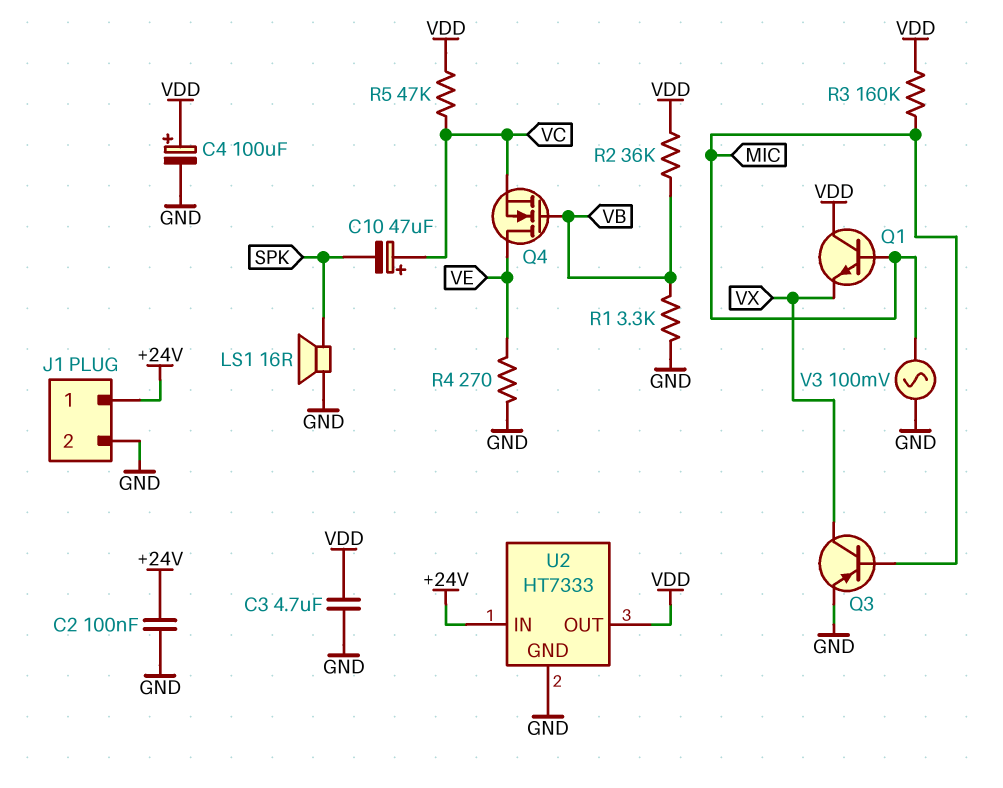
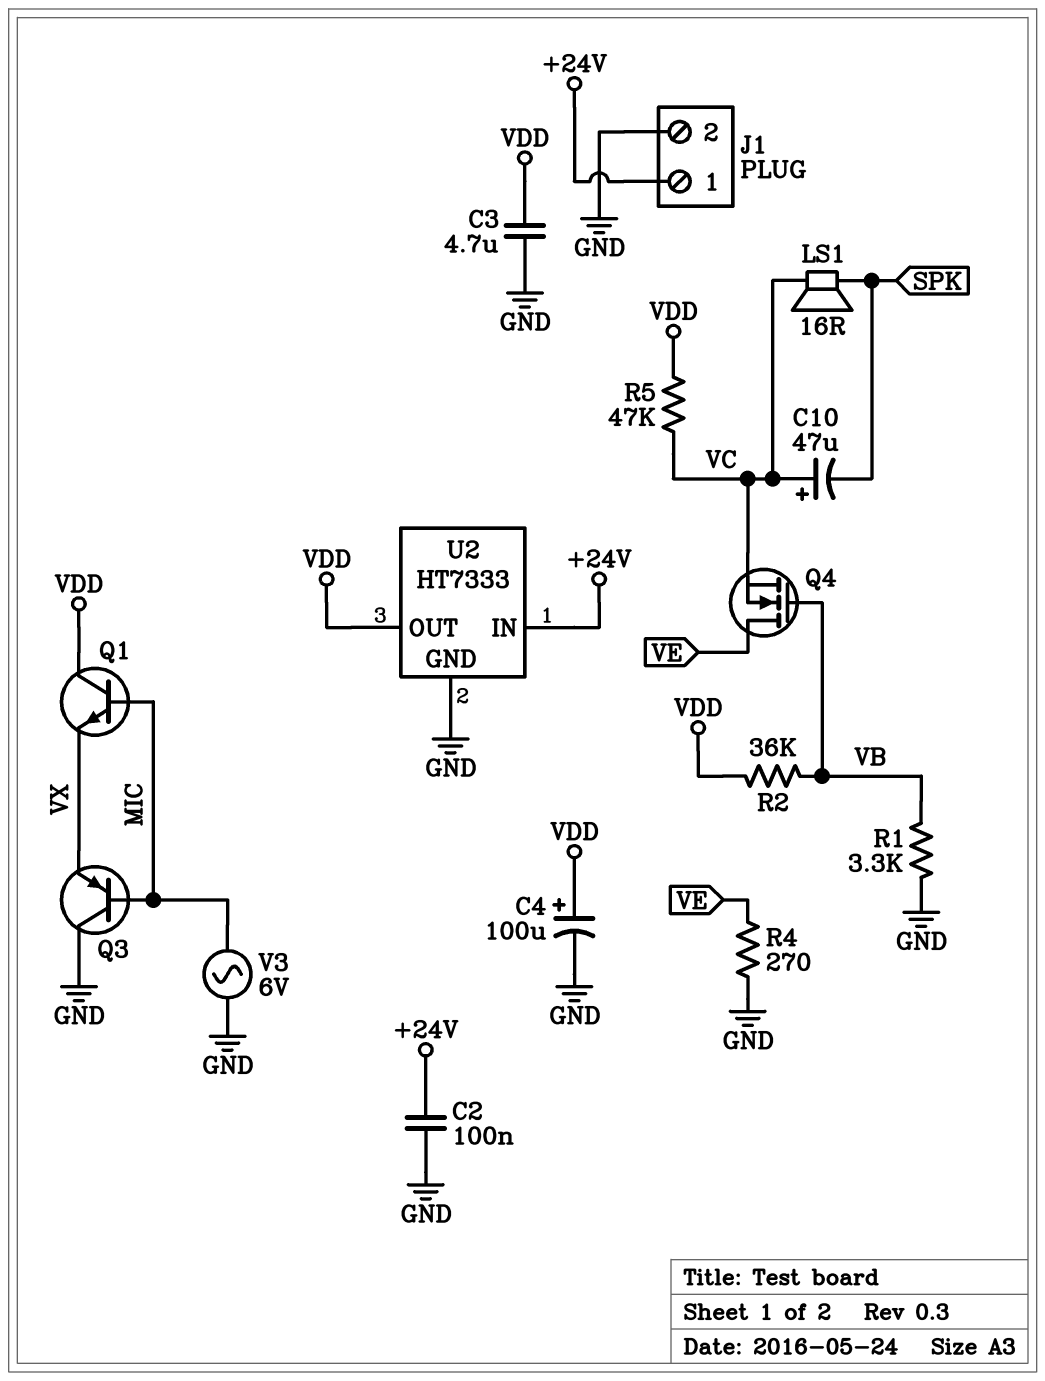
LS1: speaker 16R (GND, SPK) -> speaker 16R (SPK, VC)
Q3: PNP (B MIC, C VX, E GND) -> PNP (B MIC, C GND, E VX)
R3: 160k (MIC, VDD) -> none
V3: AC 100mV (GND, MIC) -> AC 6V (GND, MIC)

